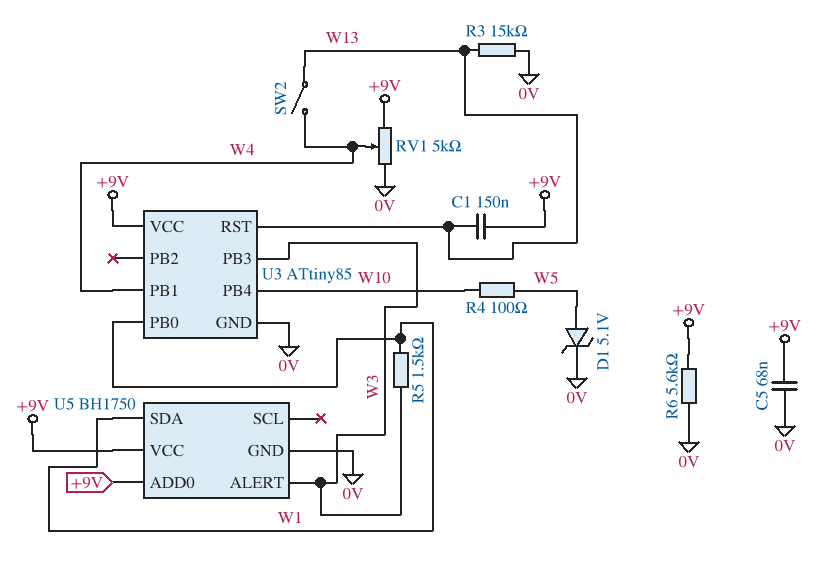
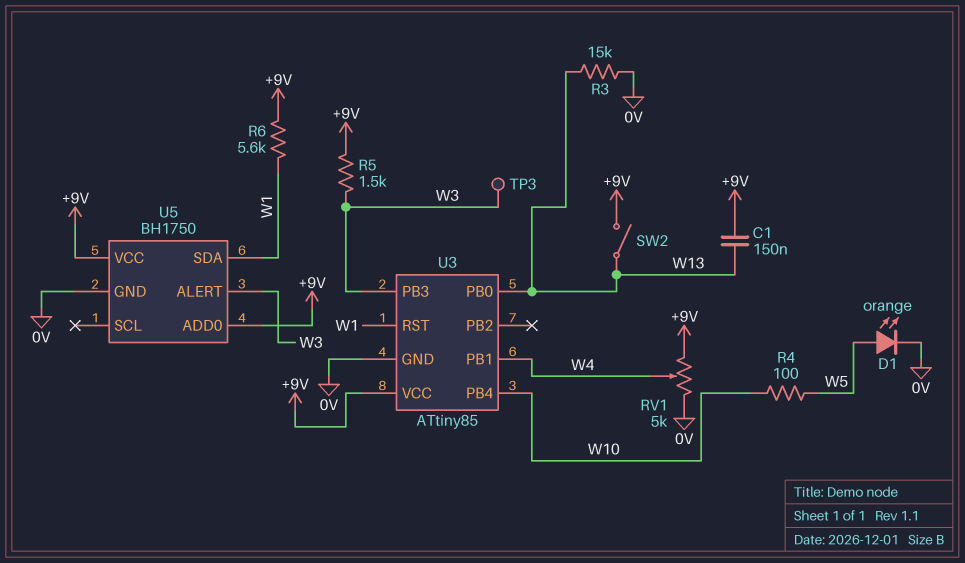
C5: 68nF (+9V, 0V) -> none
D1: zener 5.1V (A W5, K 0V) -> LED orange (A W5, K 0V)
R5: 1.5k (W1, W3) -> 1.5k (+9V, W3)
R6: 5.6k (+9V, 0V) -> 5.6k (+9V, W1)
SW2: switch (W4, W13) -> switch (+9V, W13)
TP3: none -> test point (W3)
U3 pin PB0: W1 -> W13
U3 pin RST: W13 -> W1

